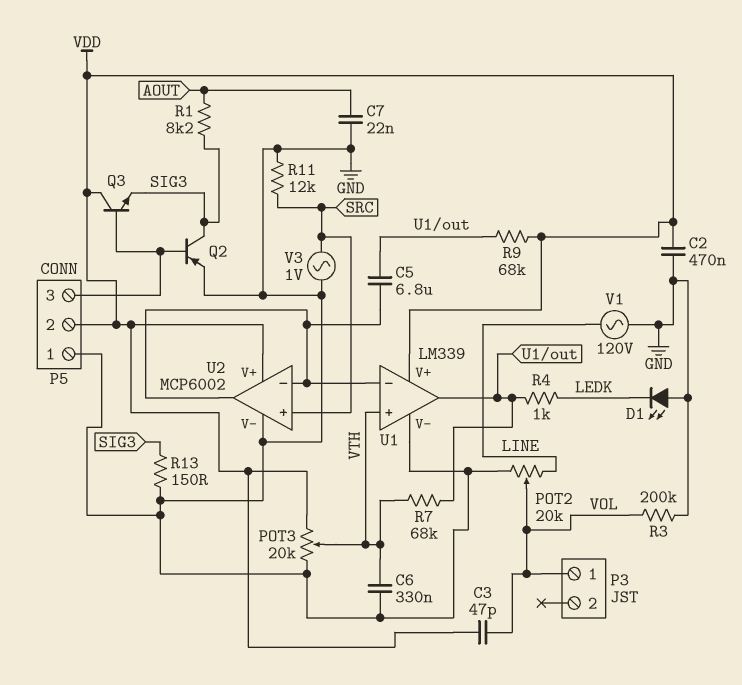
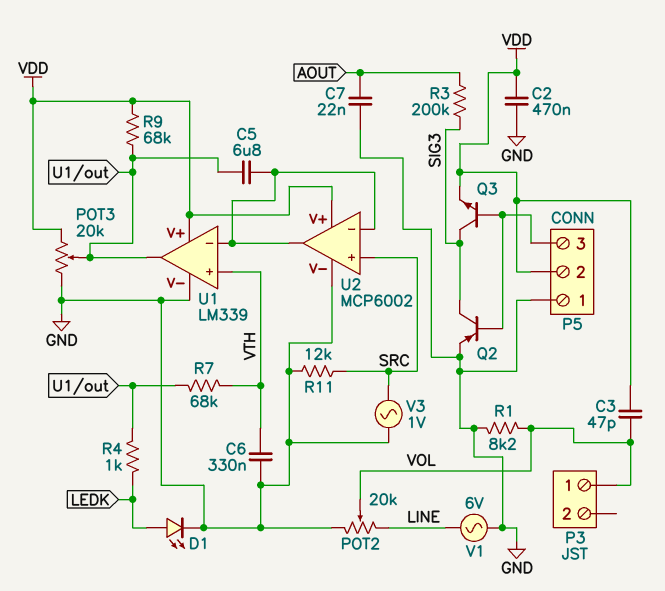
D1: LED (A GND, K LEDK) -> LED (A LEDK, K GND)
POT3: 20k (GND, VDD, wiper VTH) -> 20k (GND, VDD, wiper U1/out)
Q3: NPN (B P5/3, C VDD, E SIG3) -> NPN (B P5/3, C SIG3, E VDD)
R1: 8.2k (AOUT, SIG3) -> 8.2k (GND, VOL)
R3: 200k (GND, VOL) -> 200k (AOUT, SIG3)
R13: 150 (GND, SIG3) -> none
V1: AC 120V (GND, LINE) -> AC 6V (GND, LINE)

